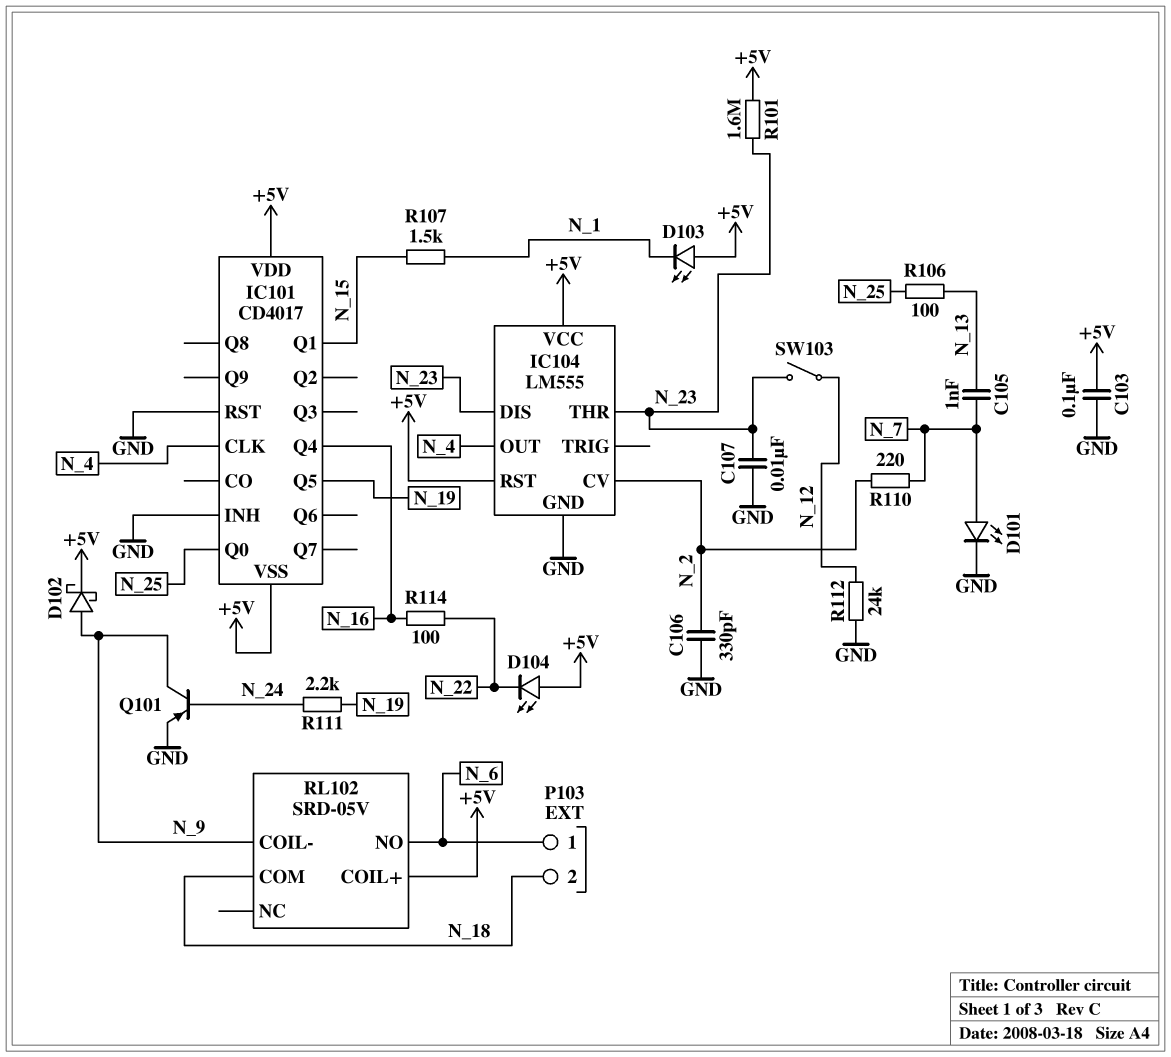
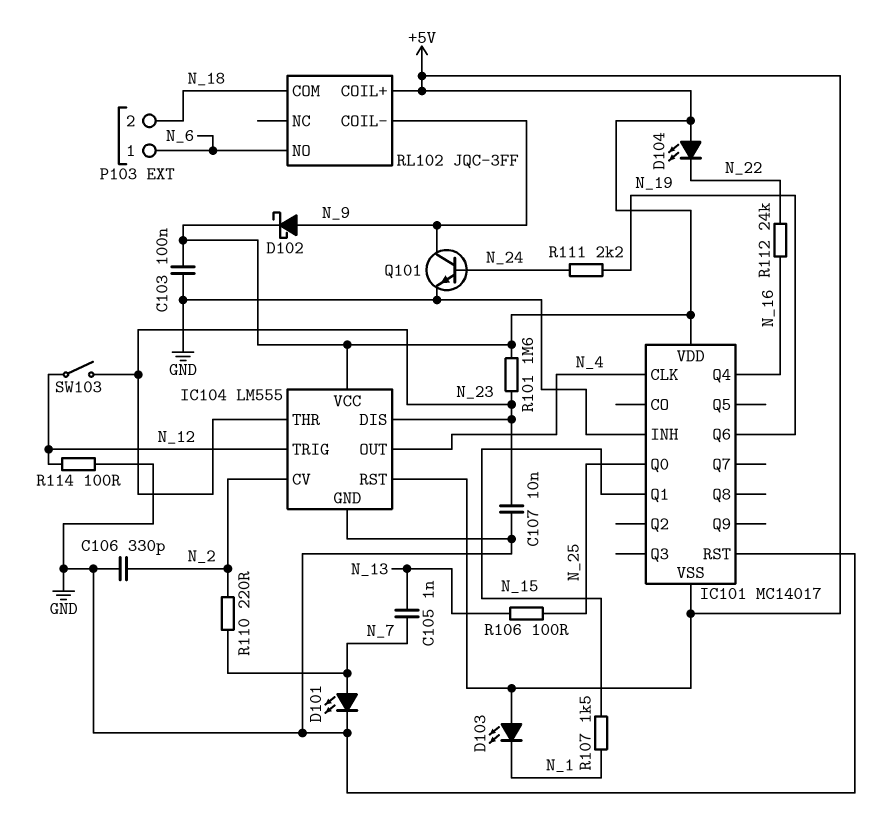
IC101: CD4017 -> MC14017
IC101 pin Q5: N_19 -> none
IC101 pin Q6: none -> N_19
IC104 pin TRIG: none -> N_12
Q101: PNP (B N_24, C N_9, E GND) -> NPN (B N_24, C N_9, E GND)
R112: 24k (GND, N_12) -> 24k (N_16, N_22)
R114: 100 (N_16, N_22) -> 100 (GND, N_12)
RL102: SRD-05V -> JQC-3FF

